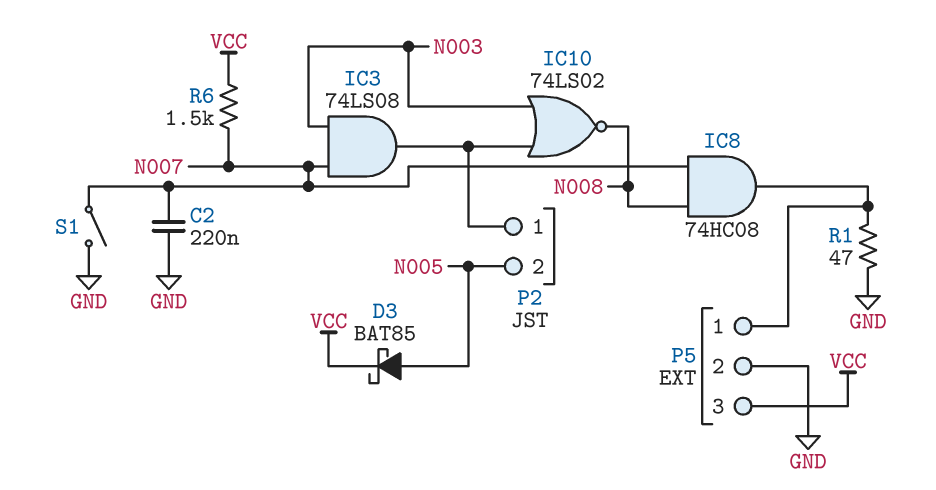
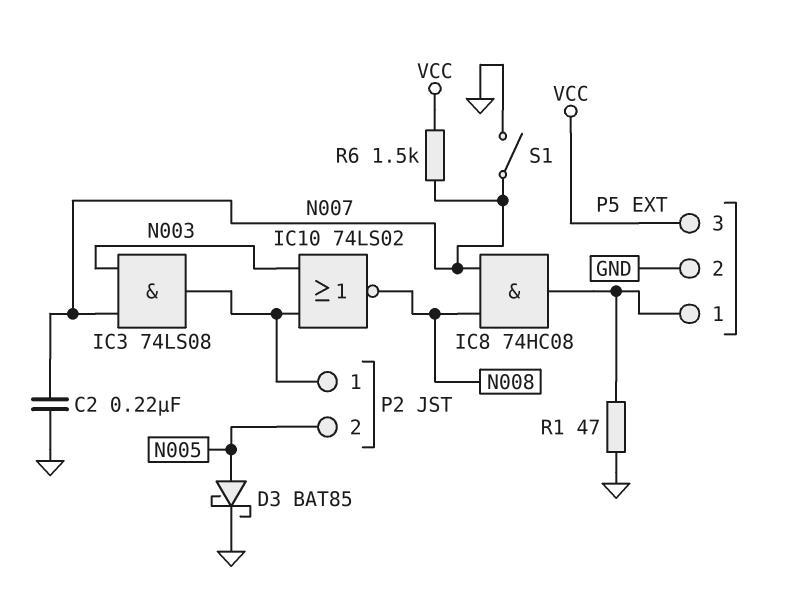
D3: schottky BAT85 (A N005, K VCC) -> schottky BAT85 (A N005, K GND)

